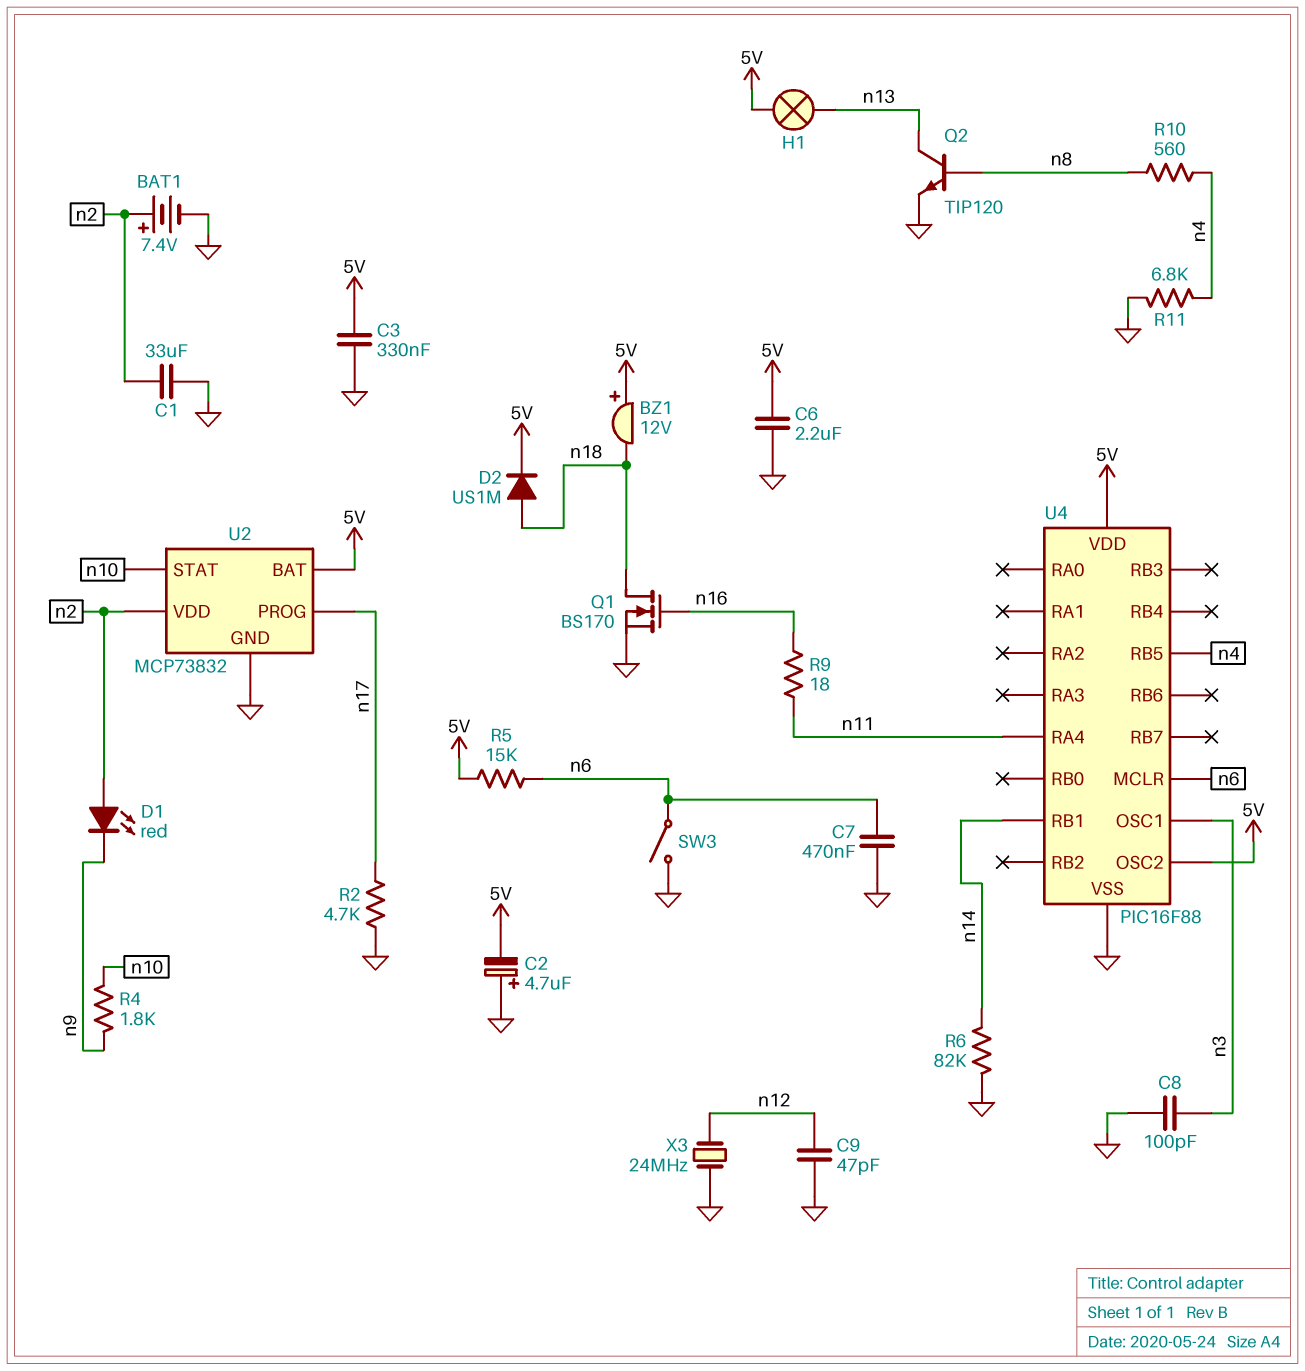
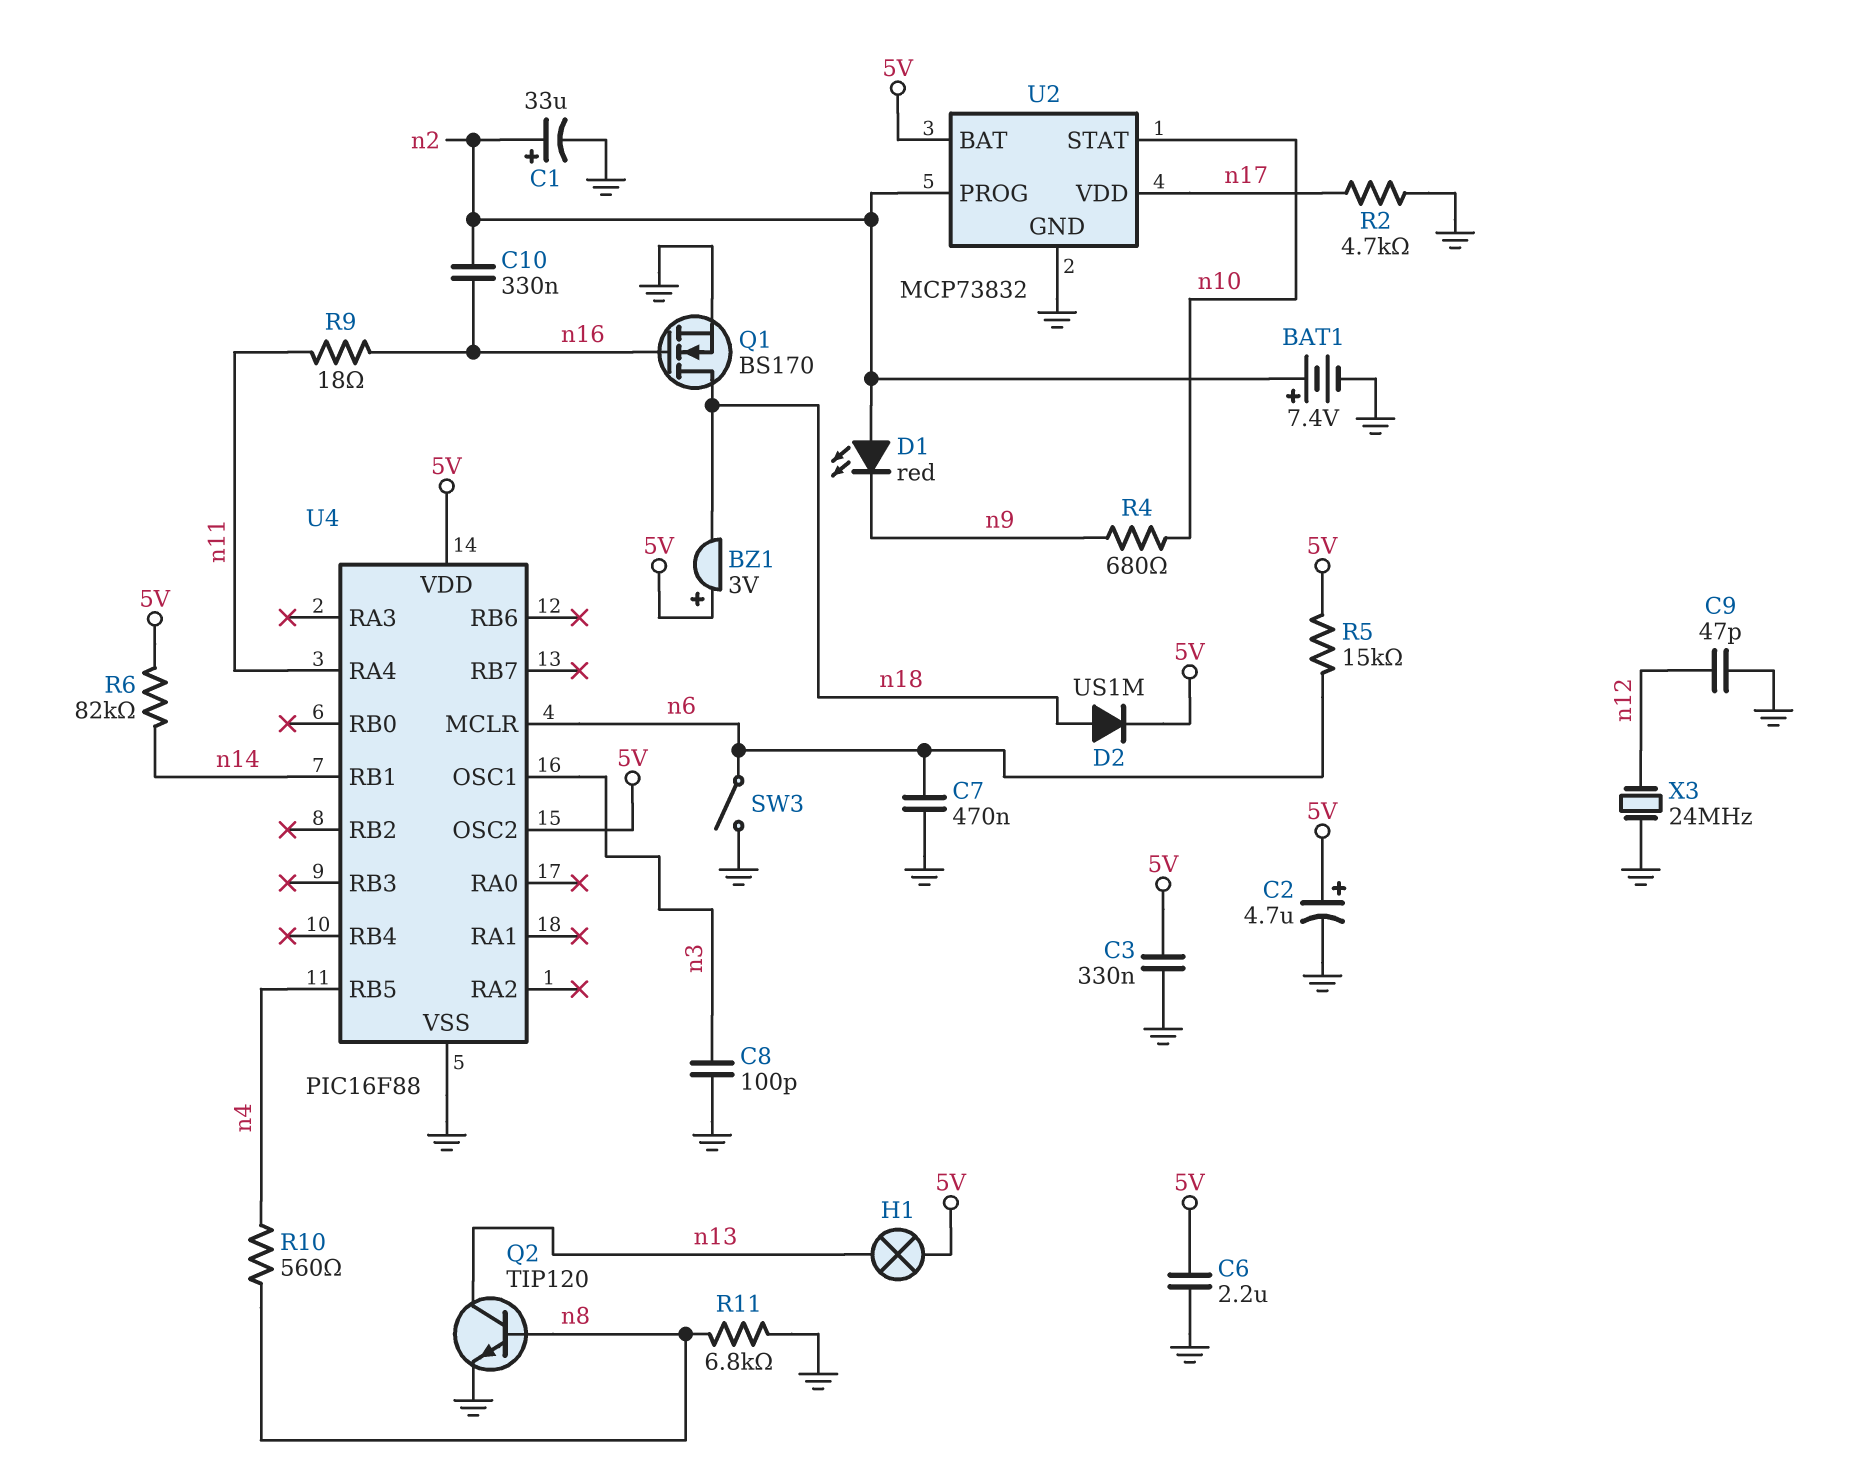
BZ1: buzzer 12V (plus 5V, minus n18) -> buzzer 3V (plus 5V, minus n18)
C1: 33uF (GND, n2) -> 33uF (plus n2, minus GND)
C2: 4.7uF (plus GND, minus 5V) -> 4.7uF (plus 5V, minus GND)
C10: none -> 330nF (n2, n16)
R4: 1.8k (n9, n10) -> 680 (n9, n10)
R6: 82k (GND, n14) -> 82k (5V, n14)
R11: 6.8k (GND, n4) -> 6.8k (GND, n8)
U2 pin PROG: n17 -> n2
U2 pin VDD: n2 -> n17

